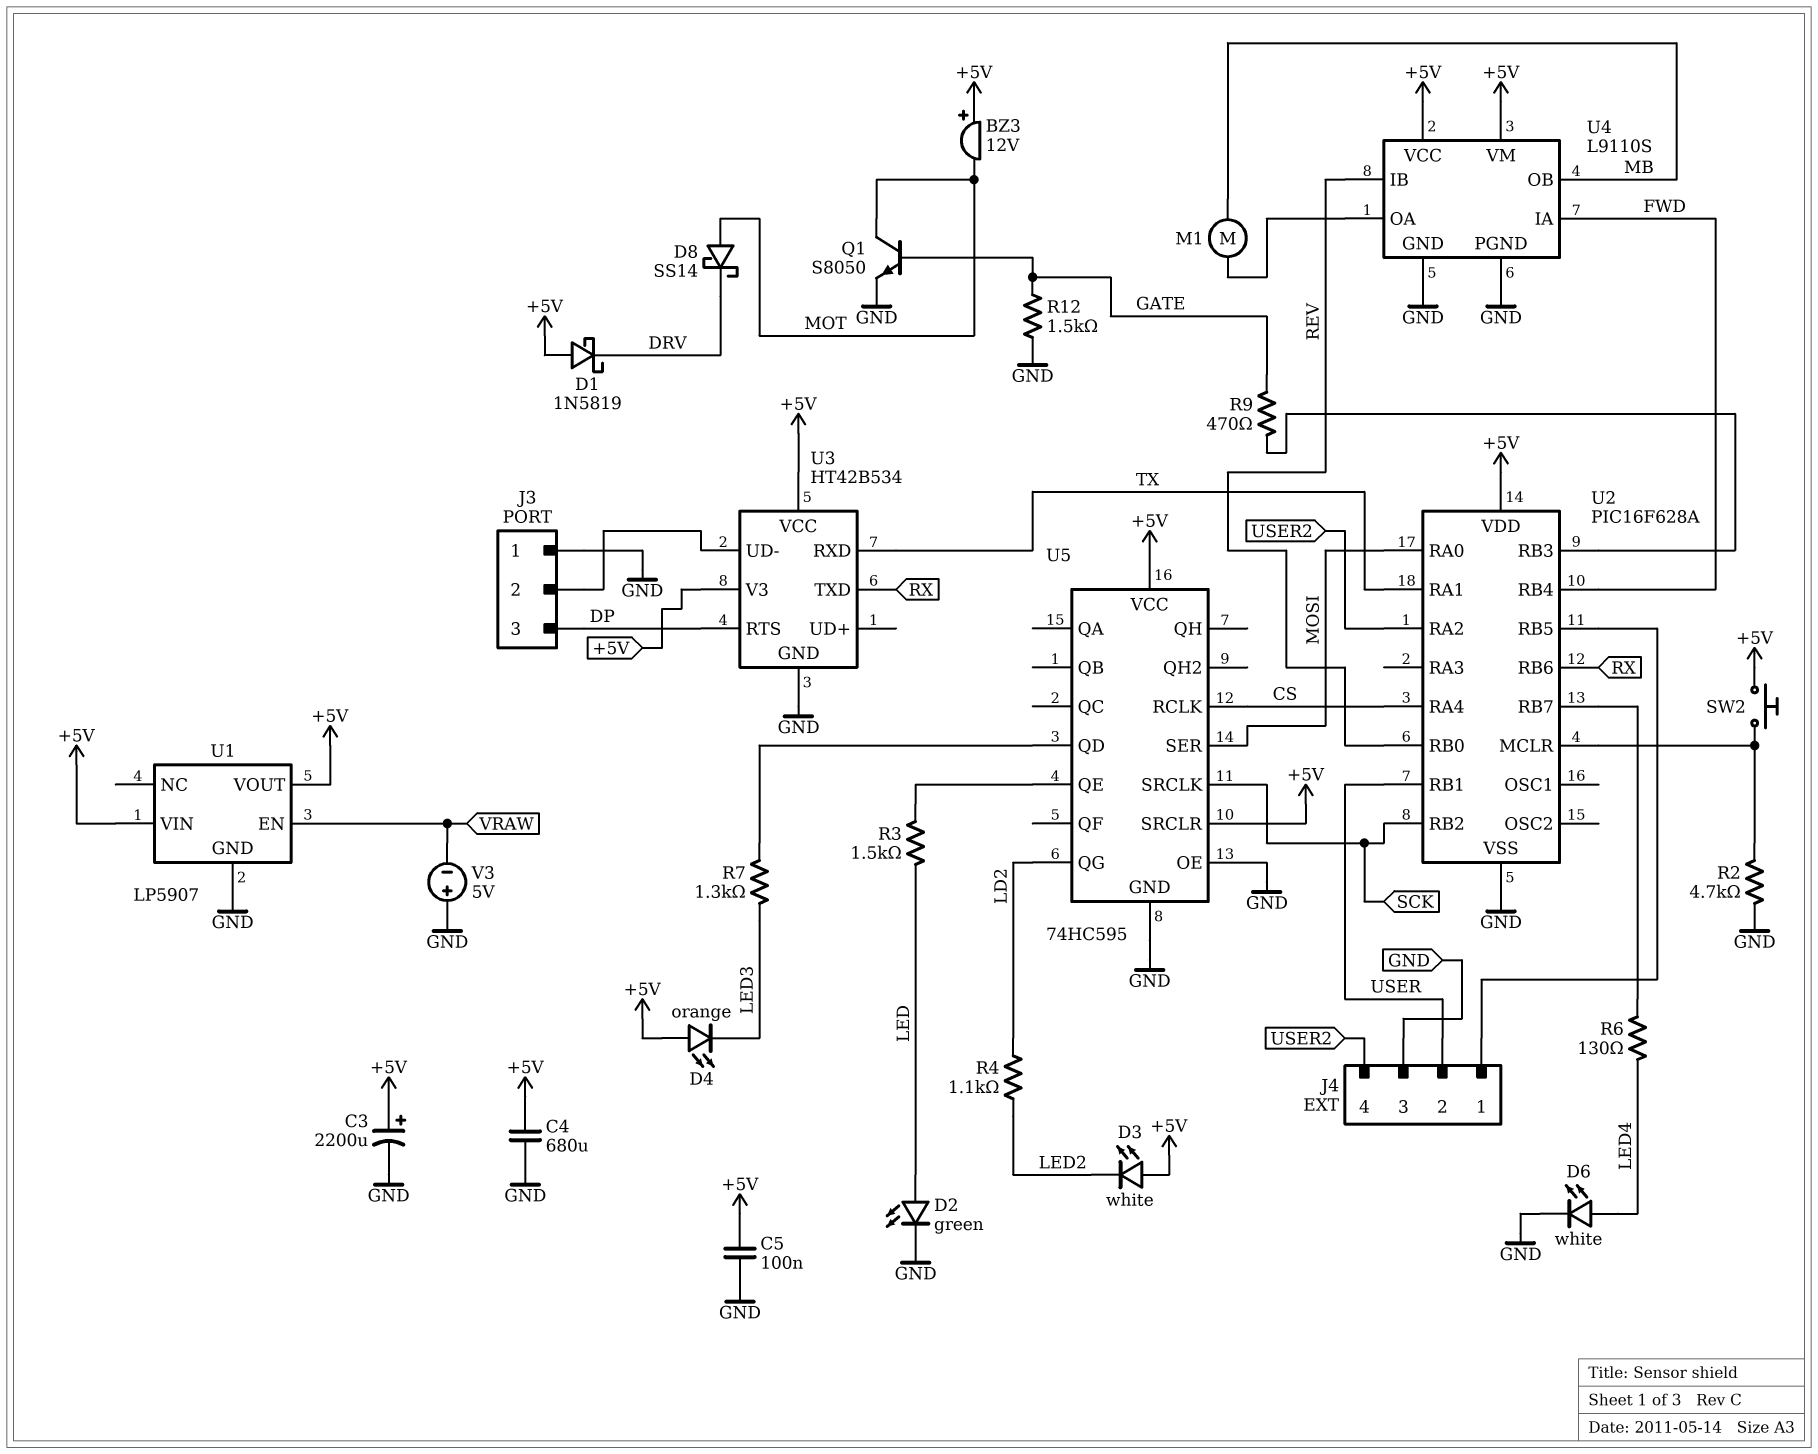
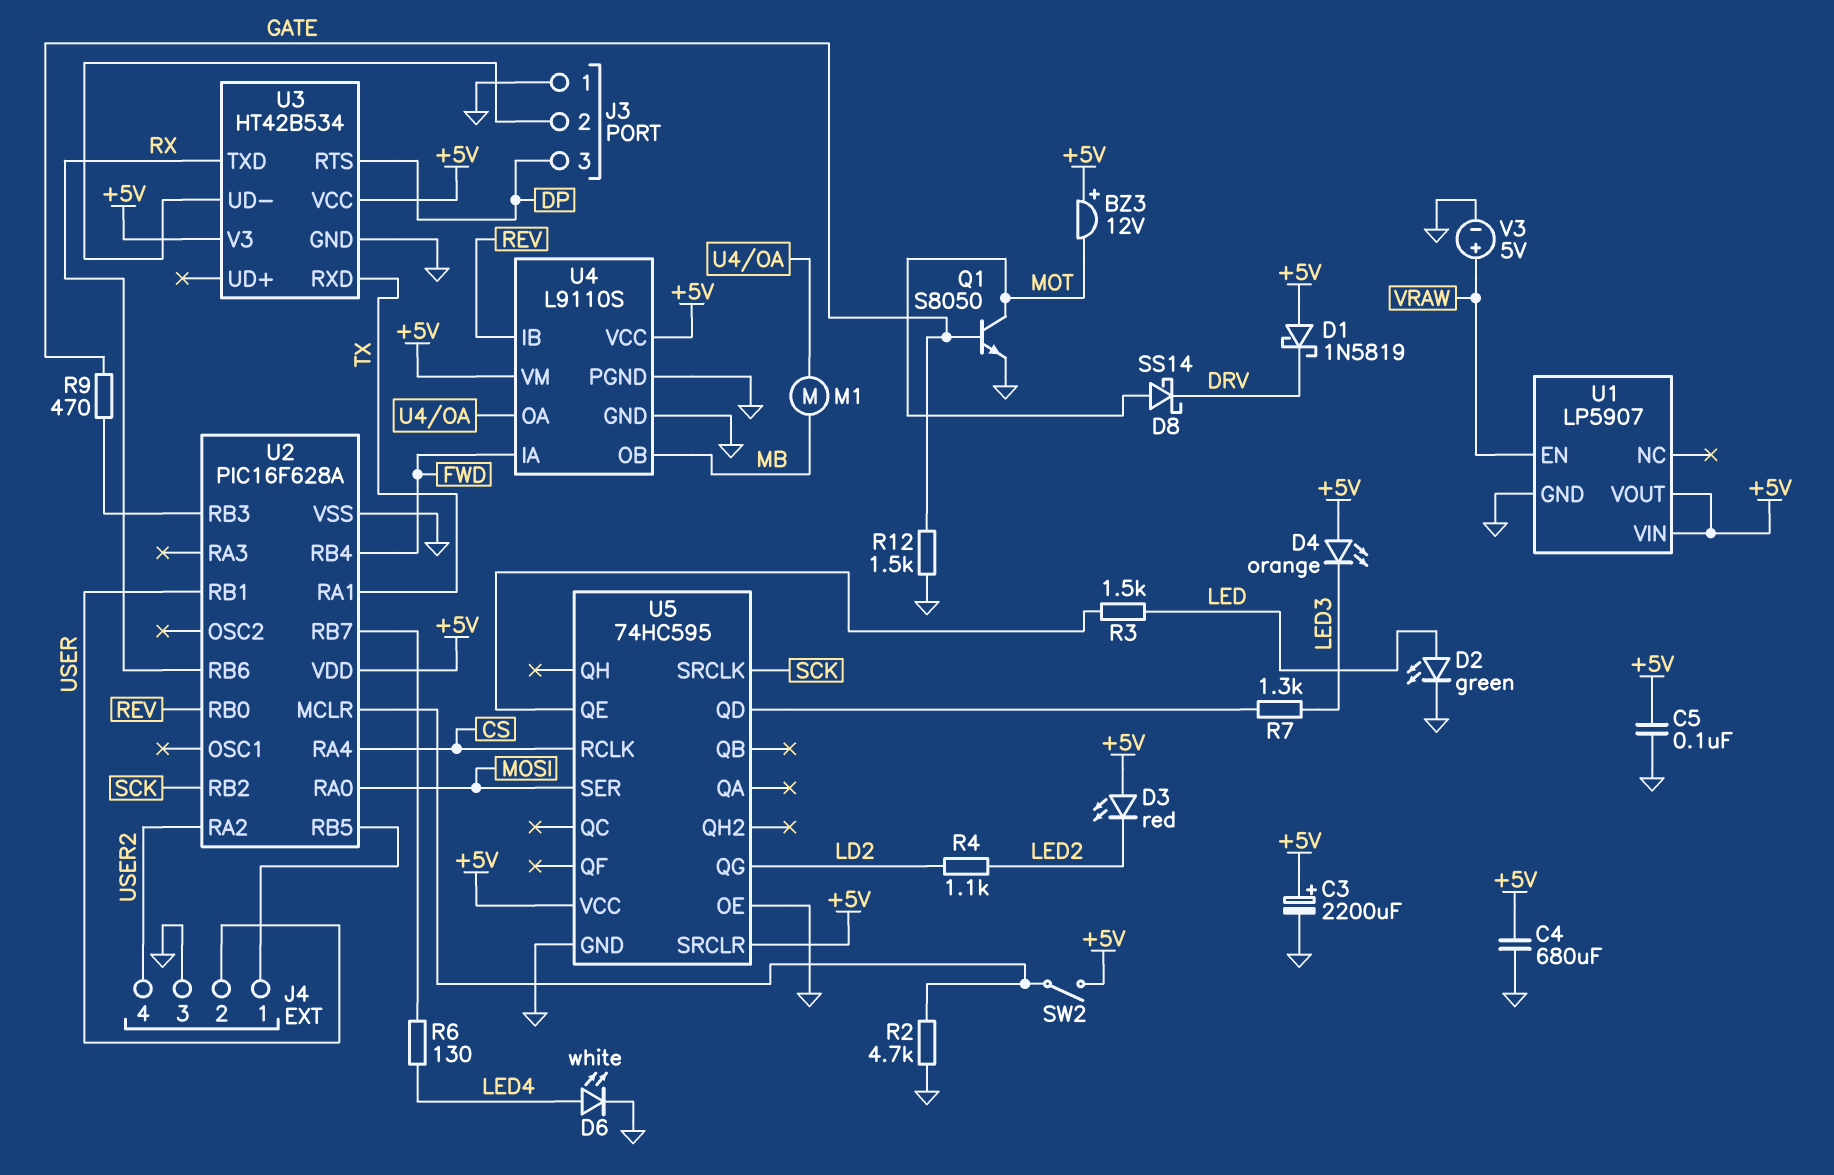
D3: LED white (A +5V, K LED2) -> LED red (A +5V, K LED2)
SW2: button (+5V, U2/MCLR) -> switch (+5V, U2/MCLR)
V3: 5V (plus GND, minus VRAW) -> 5V (plus VRAW, minus GND)

